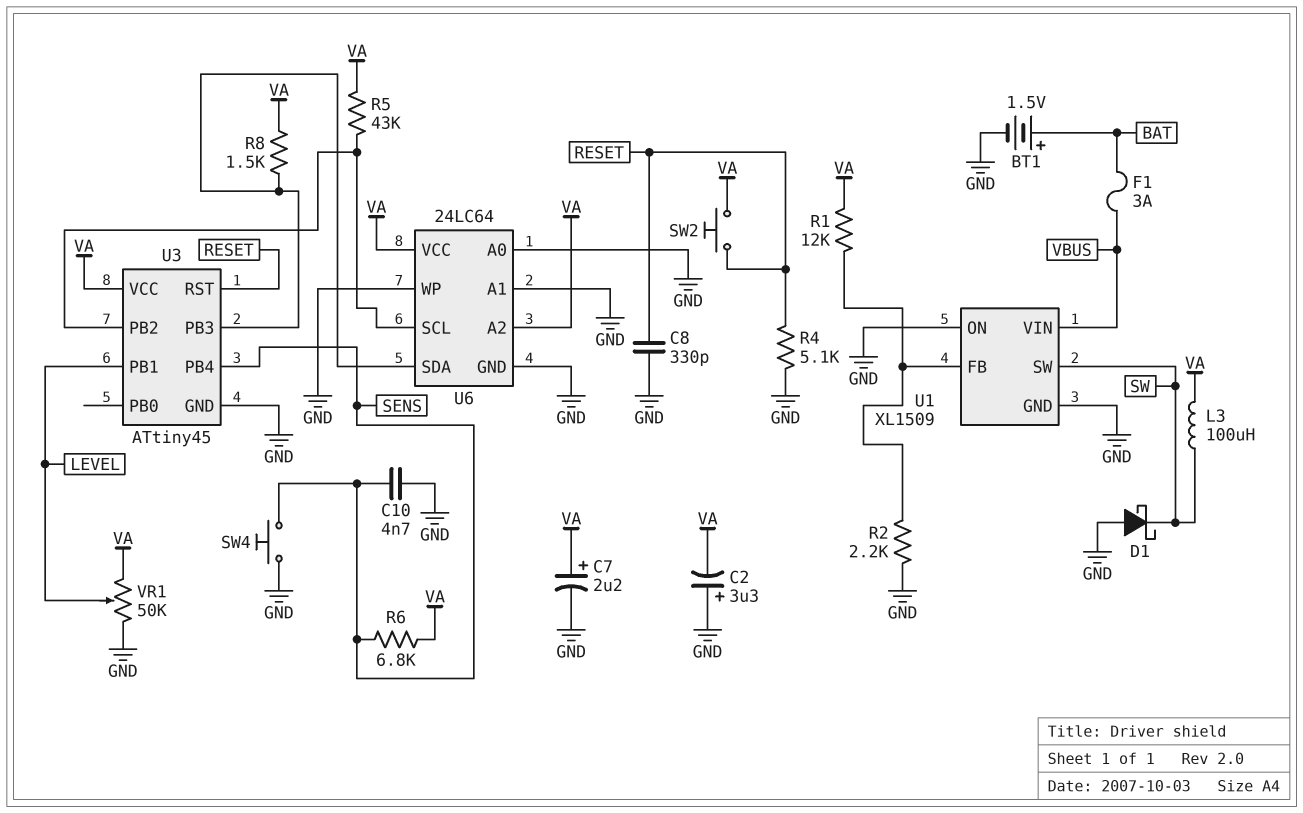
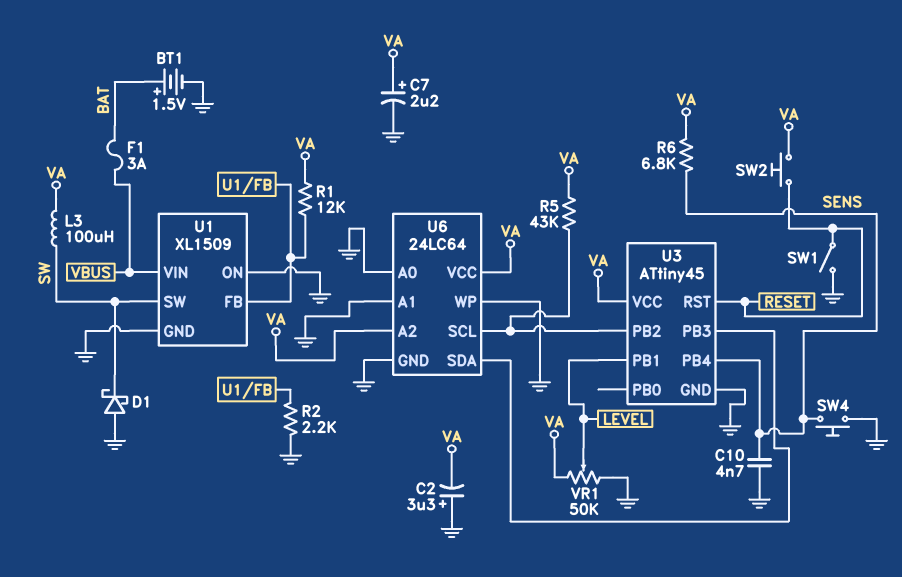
C8: 330pF (GND, RESET) -> none
R4: 5.1k (GND, RESET) -> none
R8: 1.5k (U3/PB3, VA) -> none
SW1: none -> switch (GND, RESET)

